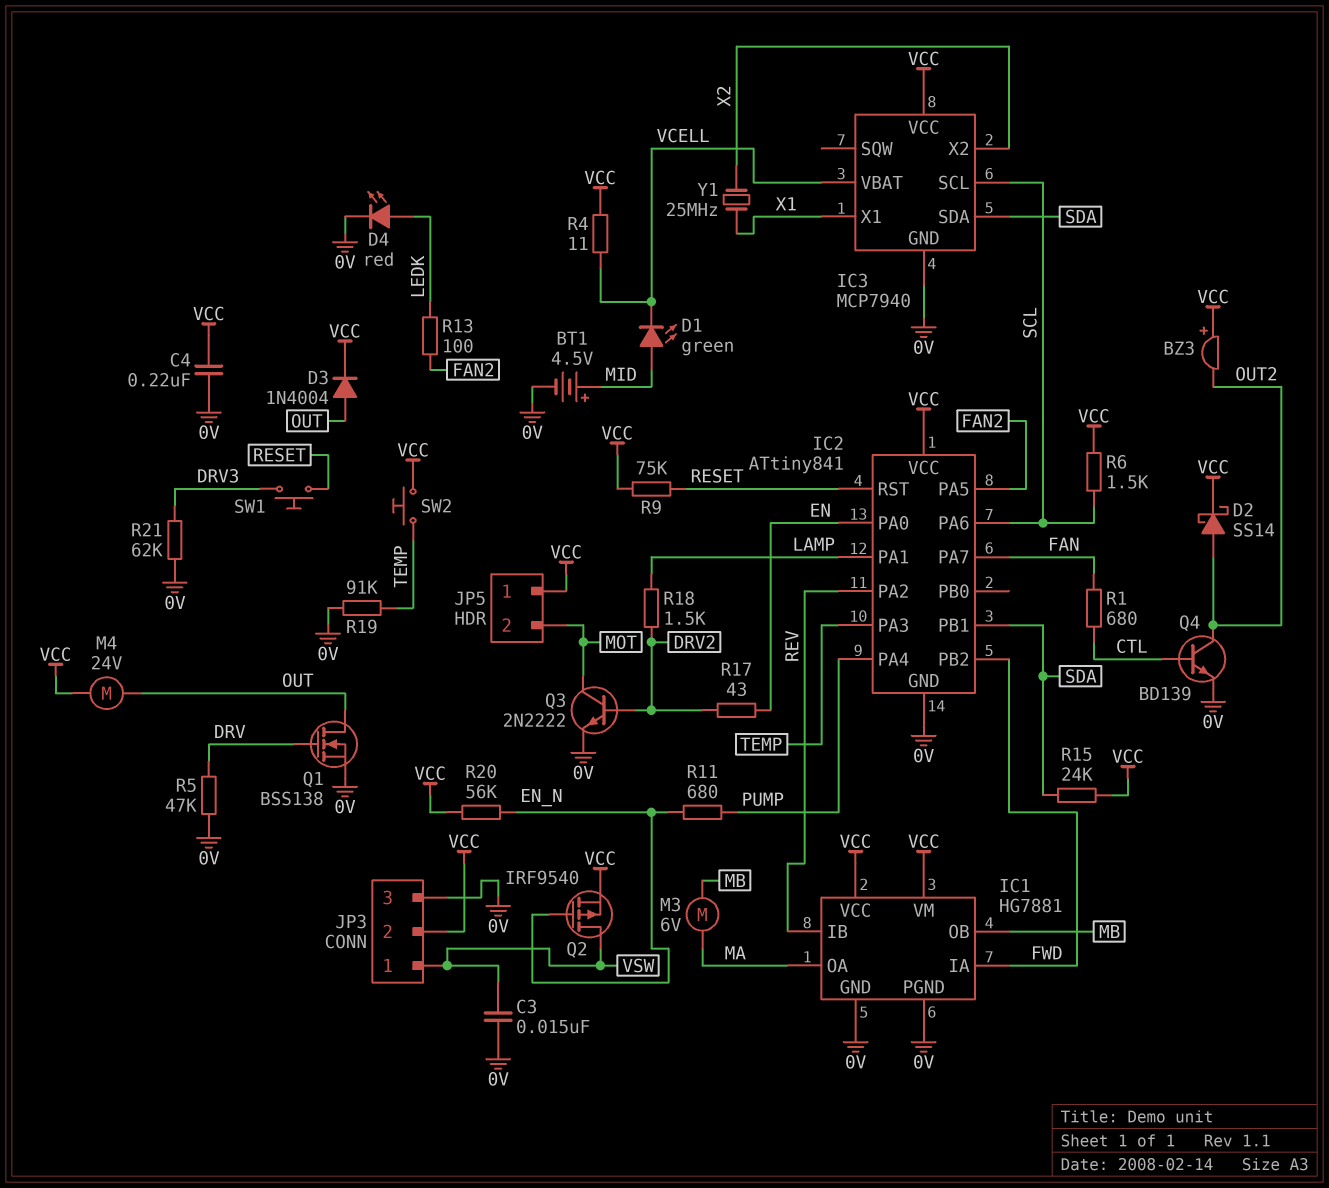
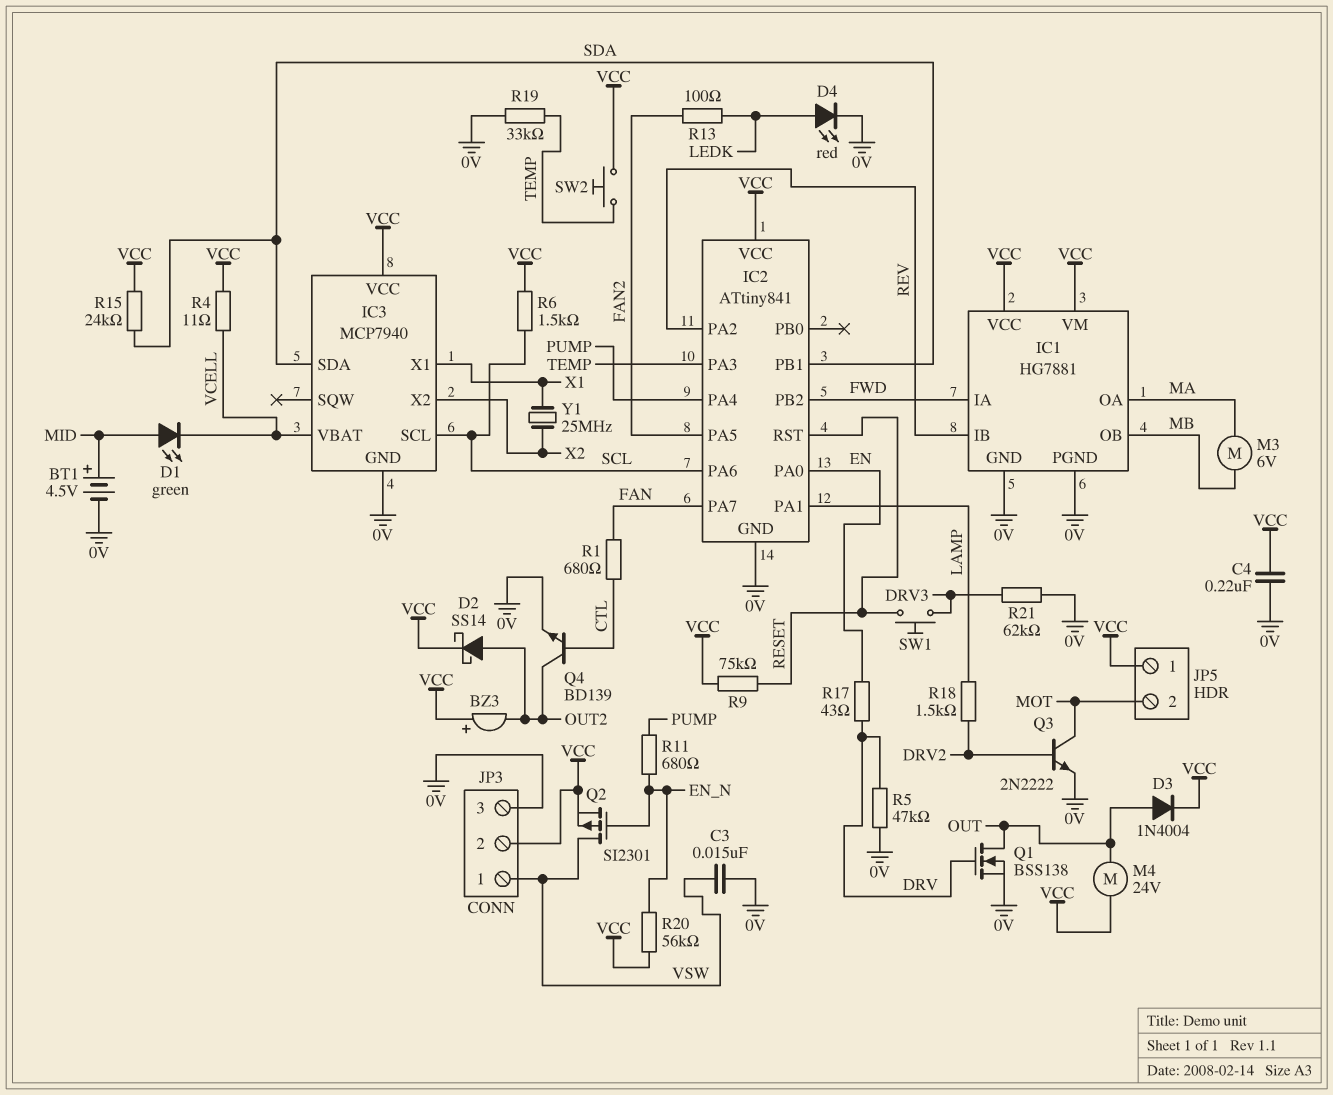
Q2: PMOS IRF9540 (G EN_N, D VSW, S VCC) -> PMOS SI2301 (G EN_N, D VSW, S VCC)
R17: 43 (DRV2, EN) -> 43 (DRV, EN)
R19: 91k (0V, TEMP) -> 33k (0V, TEMP)

